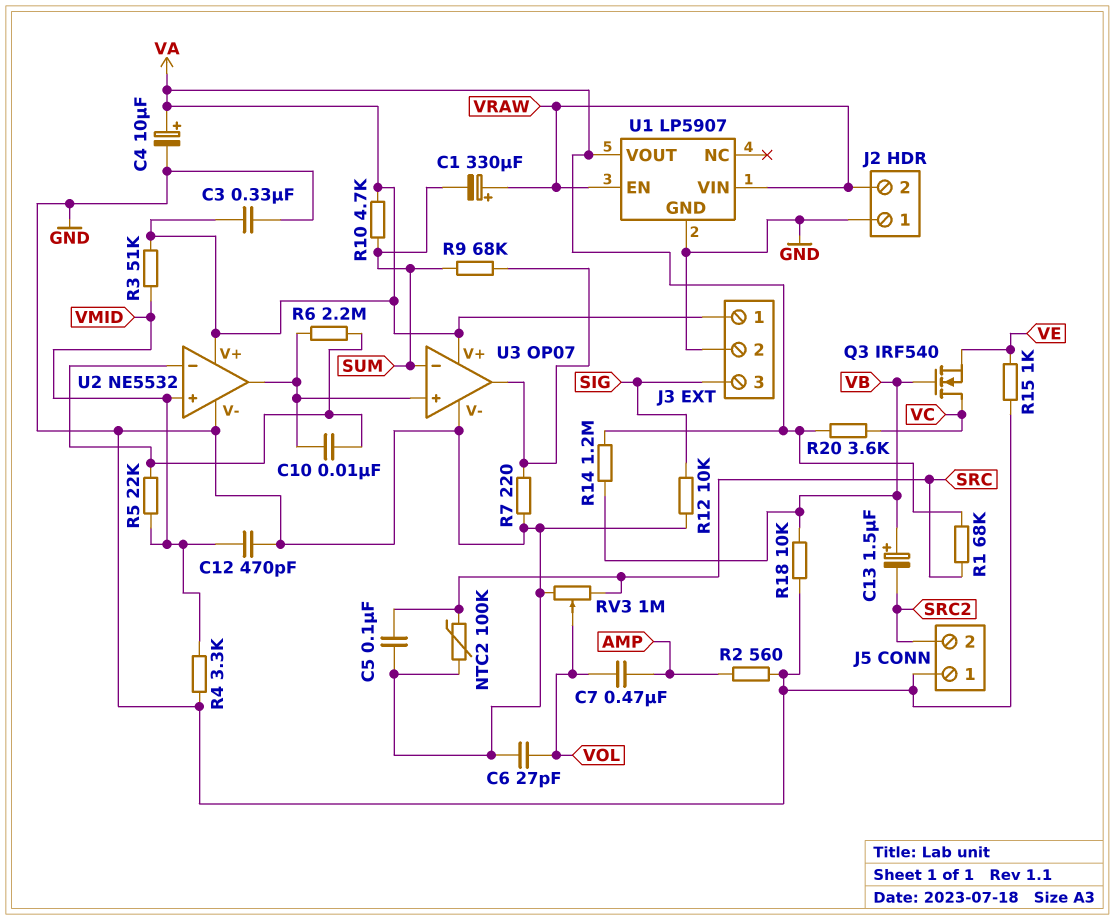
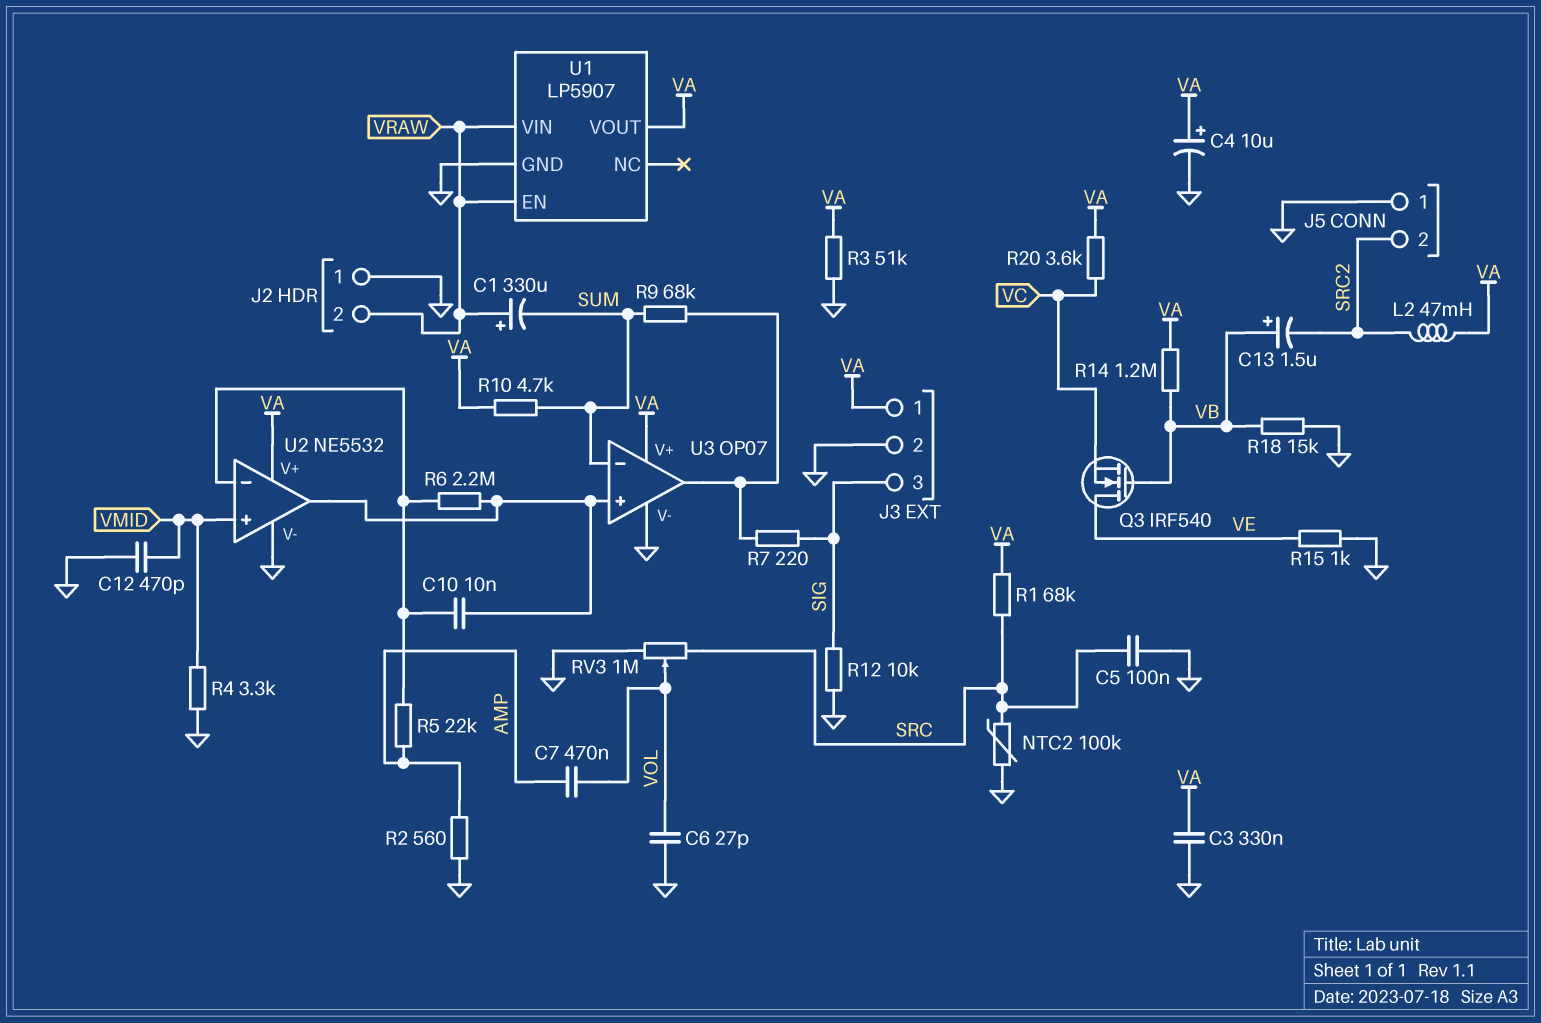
L2: none -> 47mH (SRC2, VA)
Q3: NMOS IRF540 (G VB, D VC, S VE) -> NMOS IRF540 (G VB, D VE, S VC)
R3: 51k (VA, VMID) -> 51k (GND, VA)
R5: 22k (U2/in-, VMID) -> 22k (AMP, U2/in-)
R7: 220 (GND, U3/out) -> 220 (SIG, U3/out)
R18: 10k (GND, VB) -> 15k (GND, VB)

